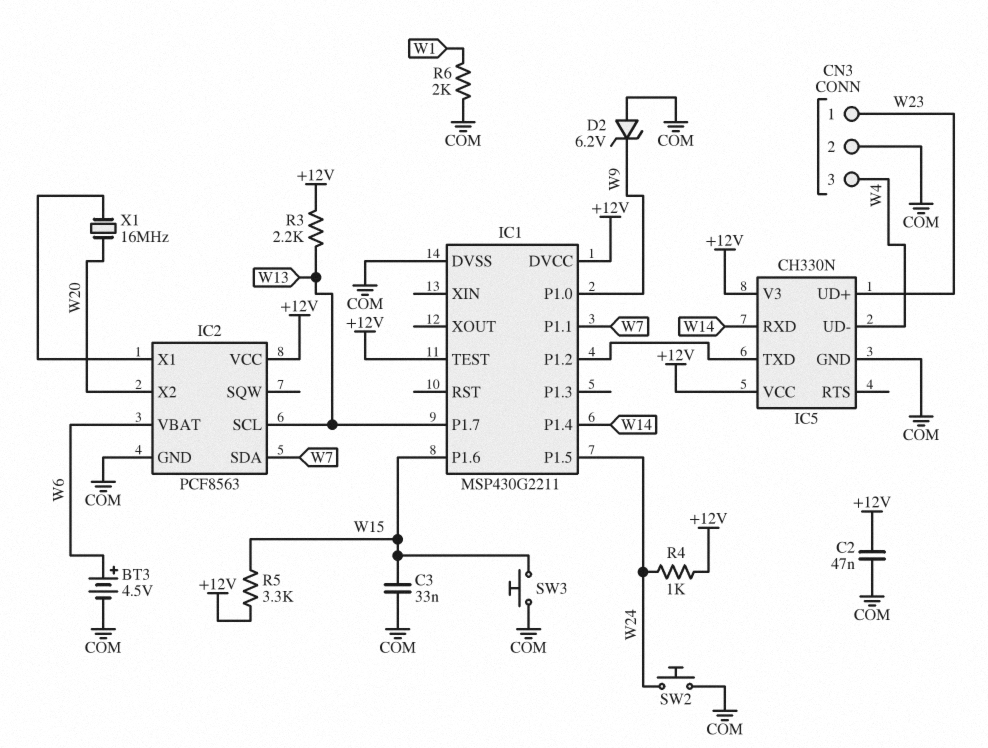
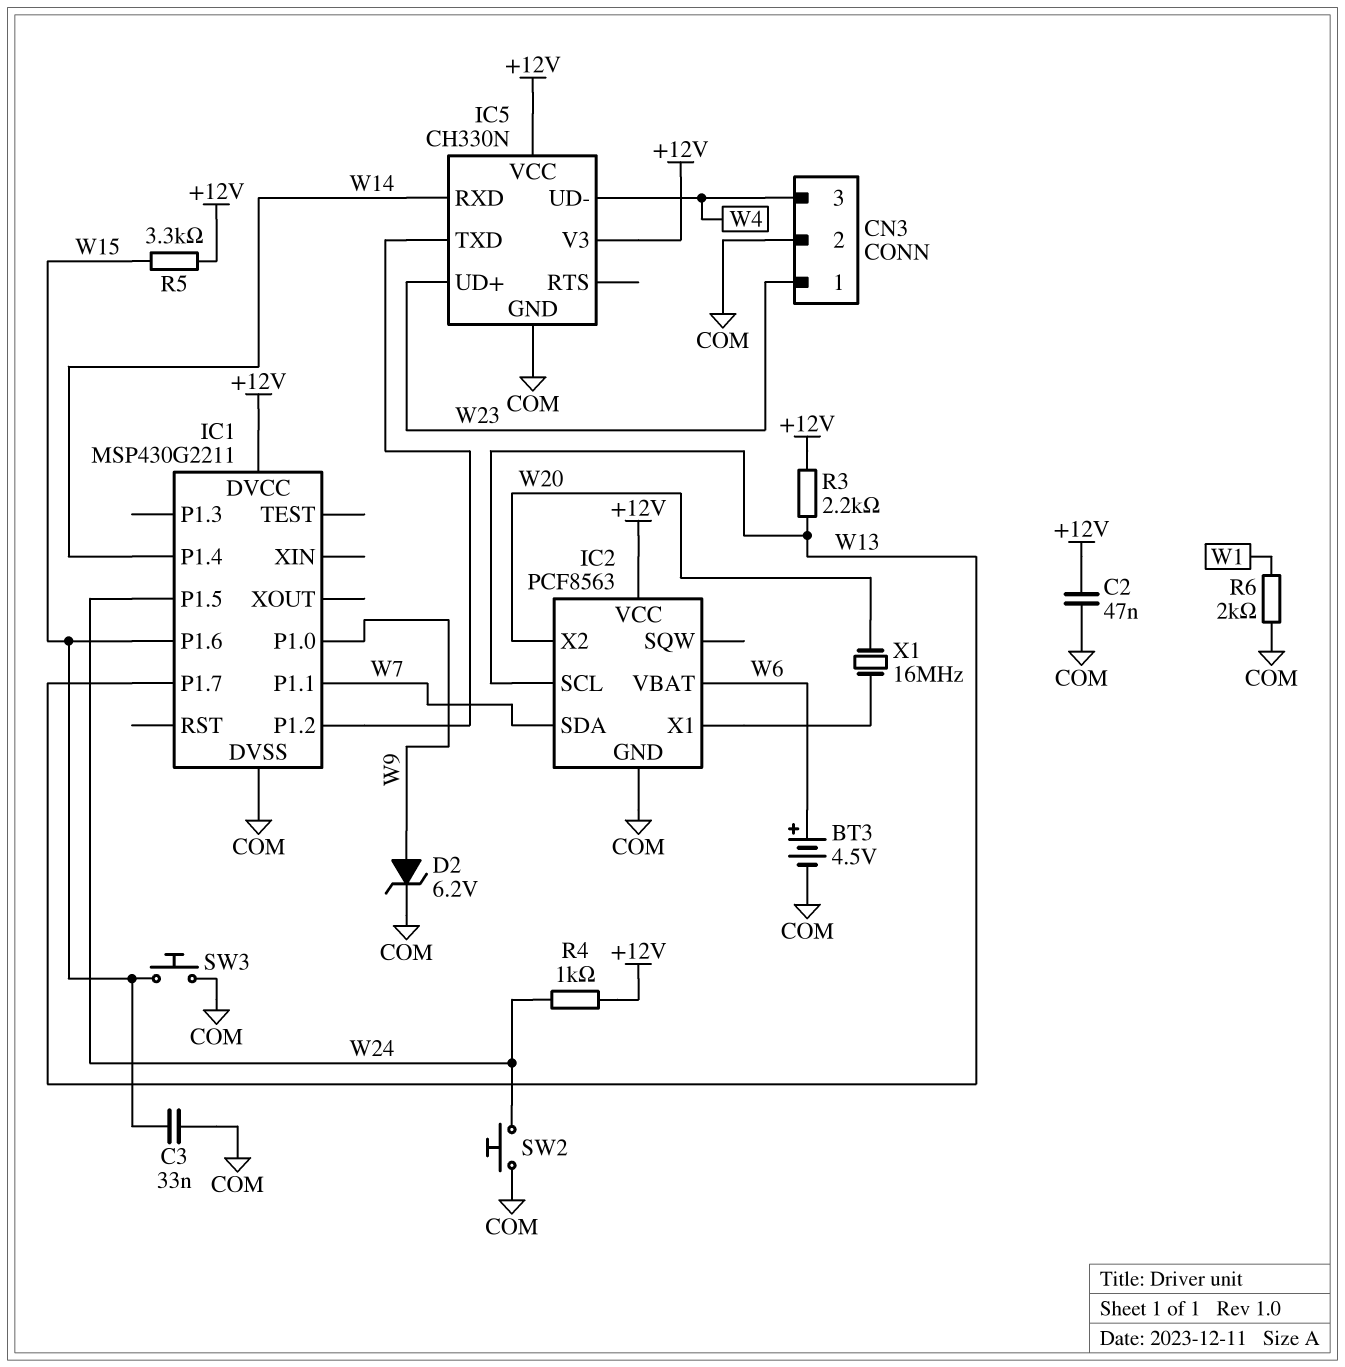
D2: zener 6.2V (A COM, K W9) -> zener 6.2V (A W9, K COM)
IC1 pin TEST: +12V -> none

